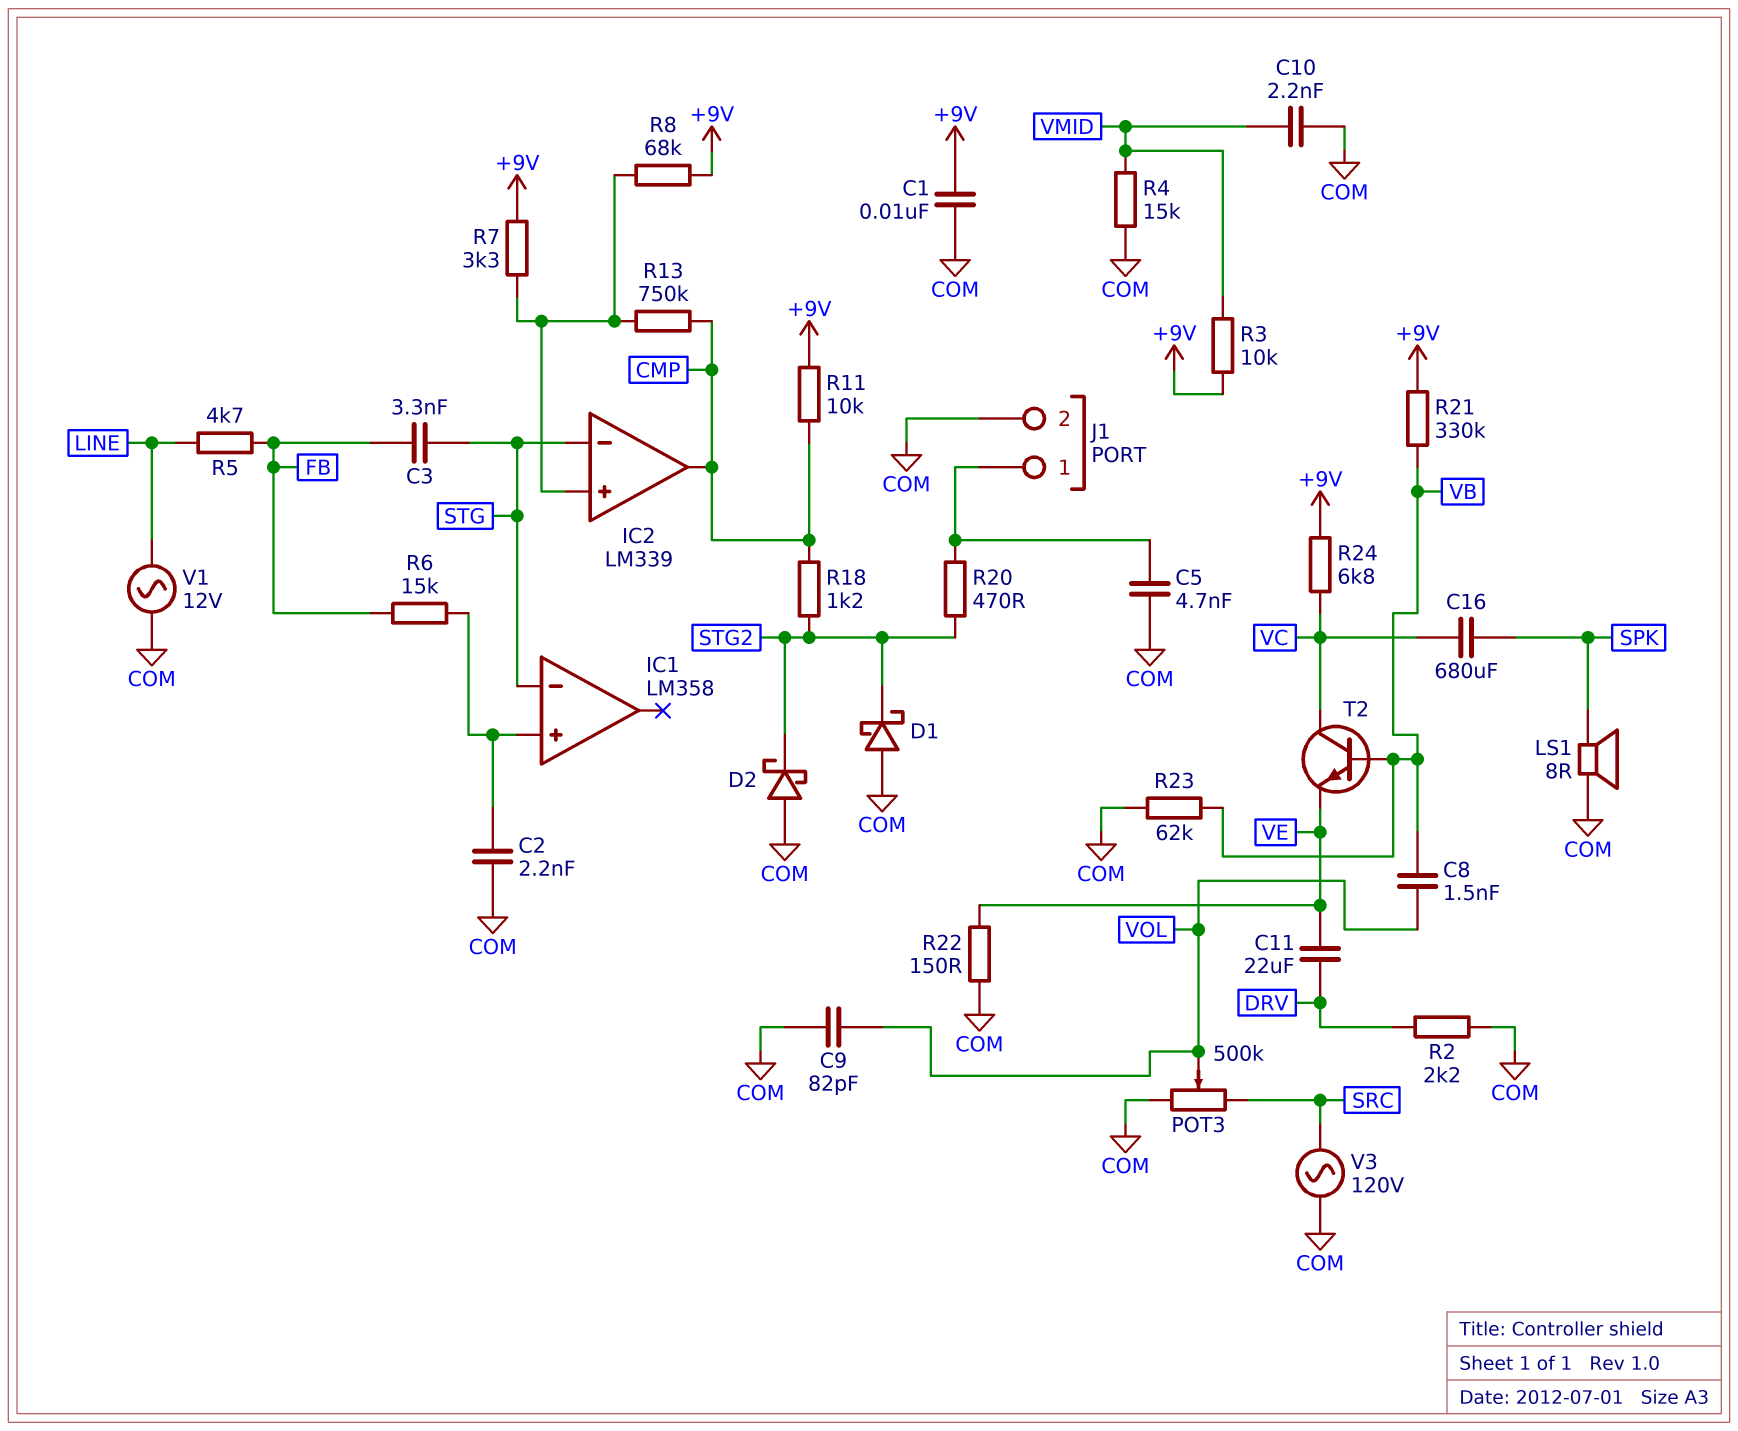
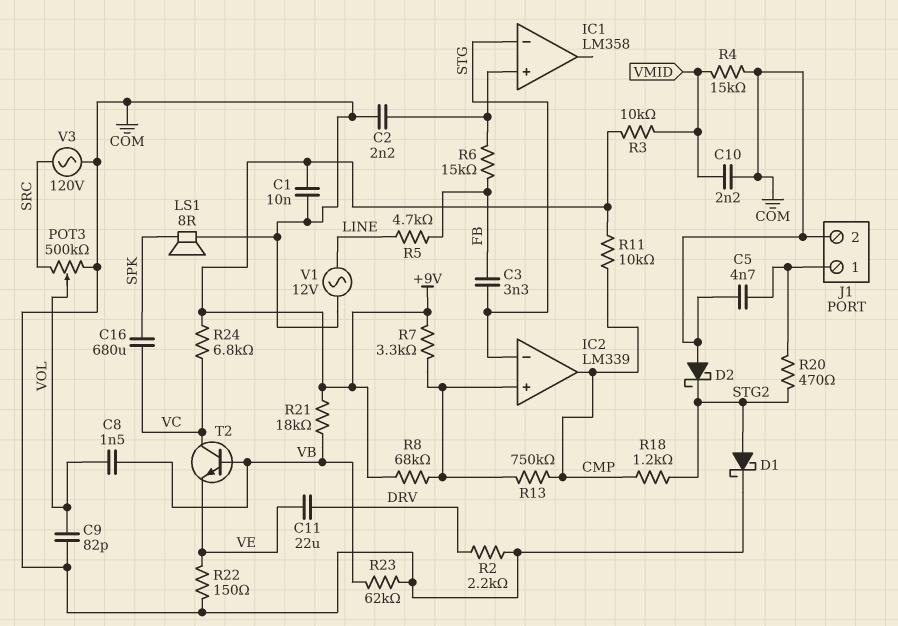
D1: schottky (A COM, K STG2) -> schottky (A STG2, K COM)
R21: 330k (+9V, VB) -> 18k (+9V, VB)

